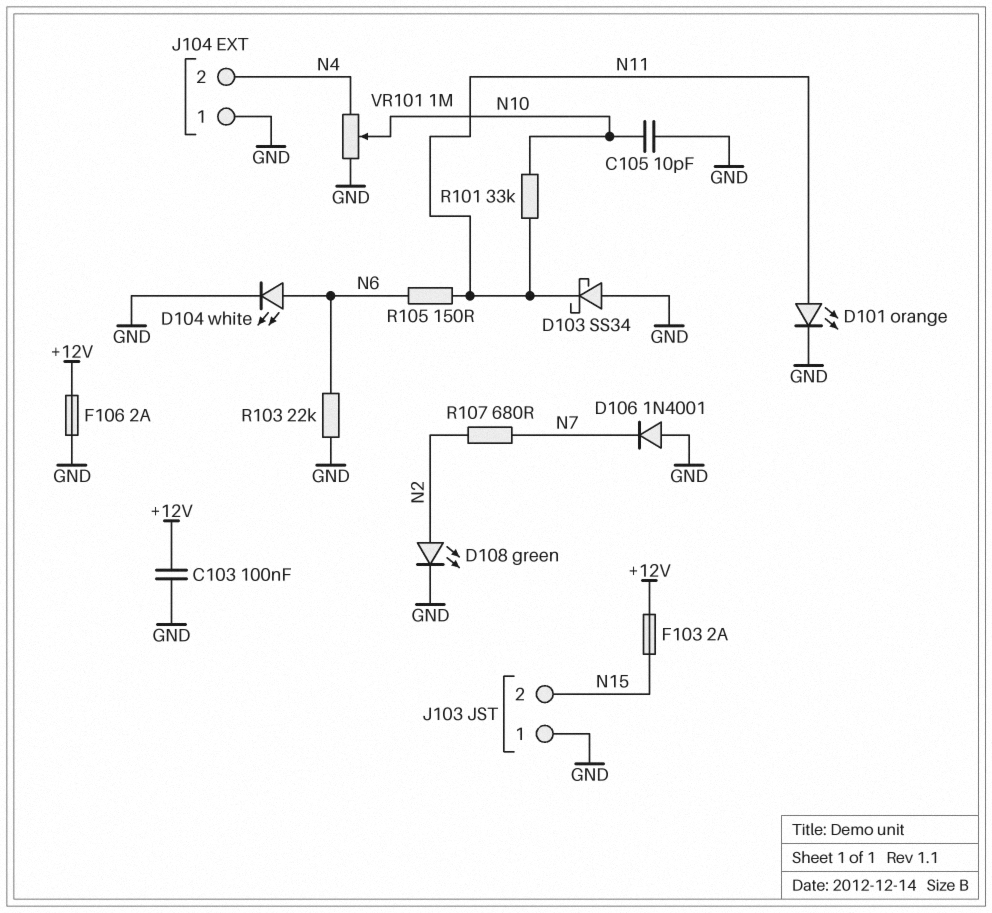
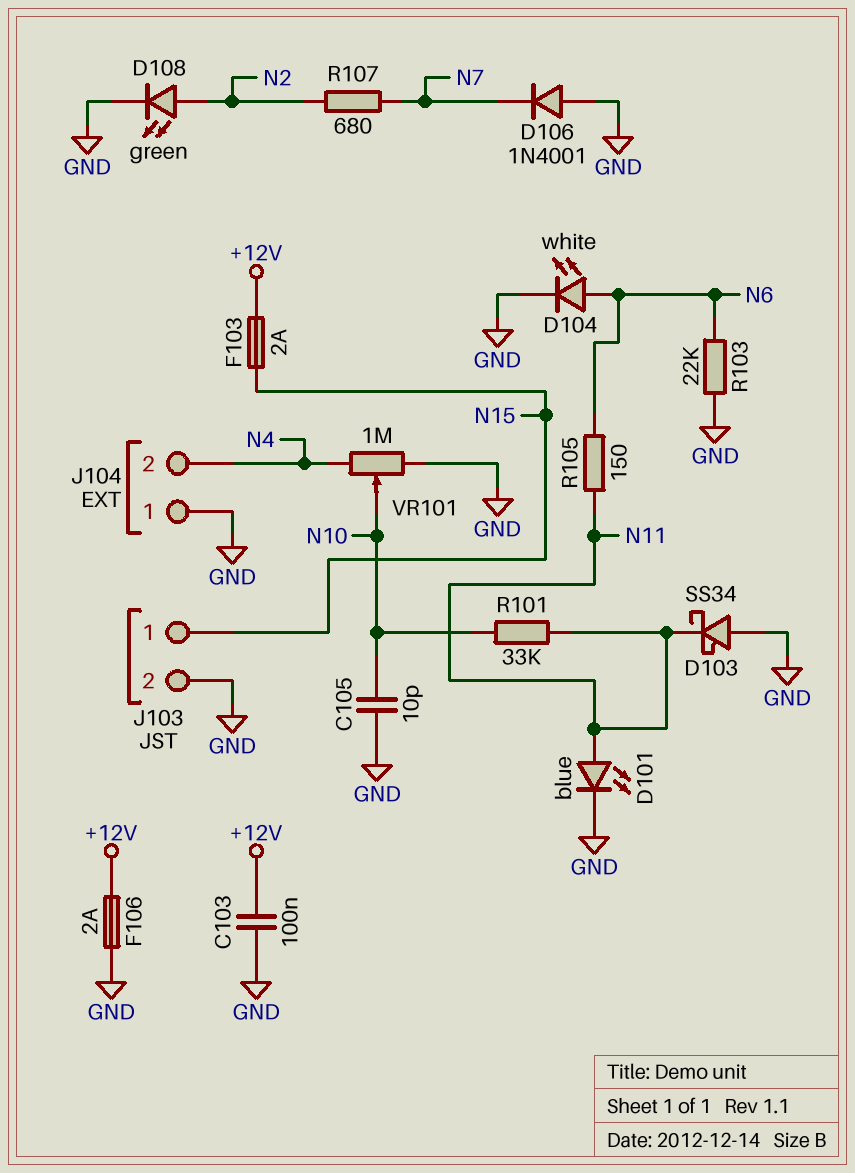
D101: LED orange (A N11, K GND) -> LED blue (A N11, K GND)
J103 pin 1: GND -> N15
J103 pin 2: N15 -> GND

